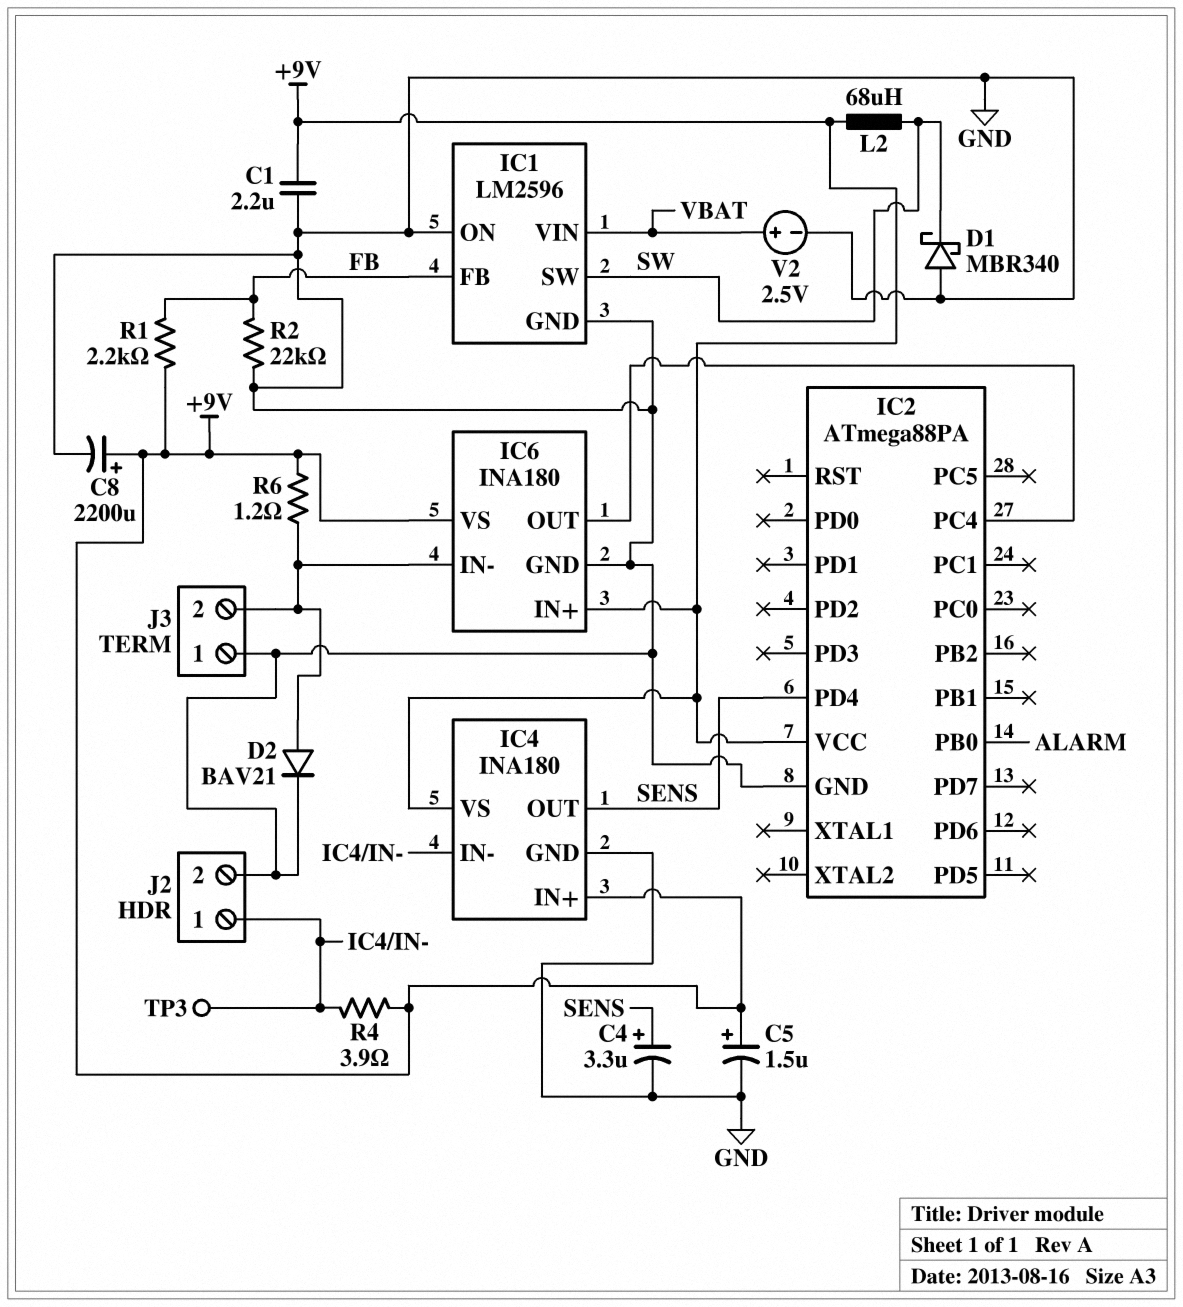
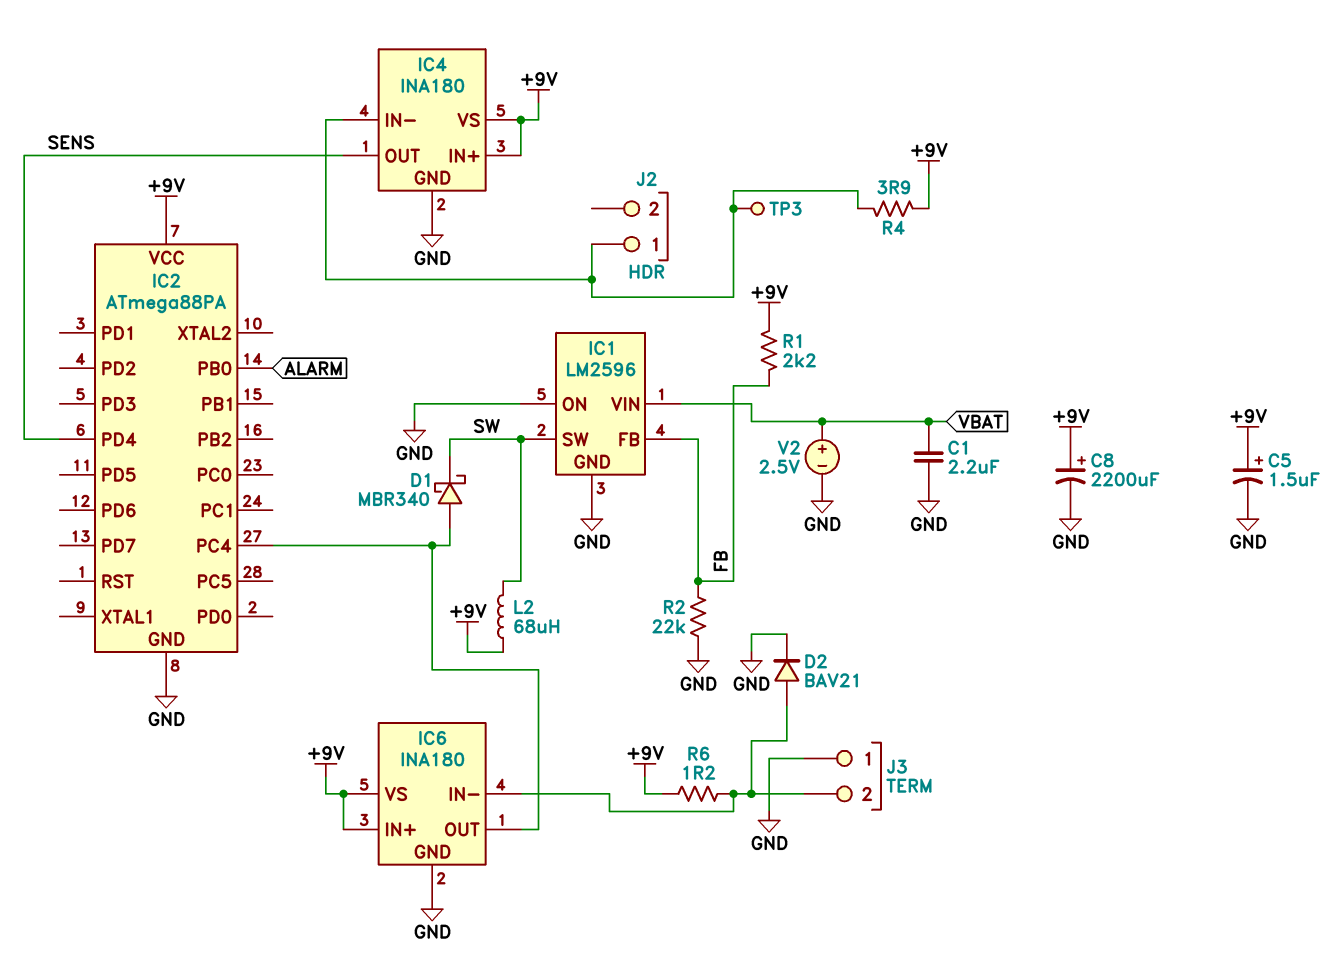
C1: 2.2uF (+9V, GND) -> 2.2uF (GND, VBAT)
C4: 3.3uF (plus SENS, minus GND) -> none
D1: schottky MBR340 (A GND, K SW) -> schottky MBR340 (A IC2/PC4, K SW)
J2 pin 2: GND -> none

